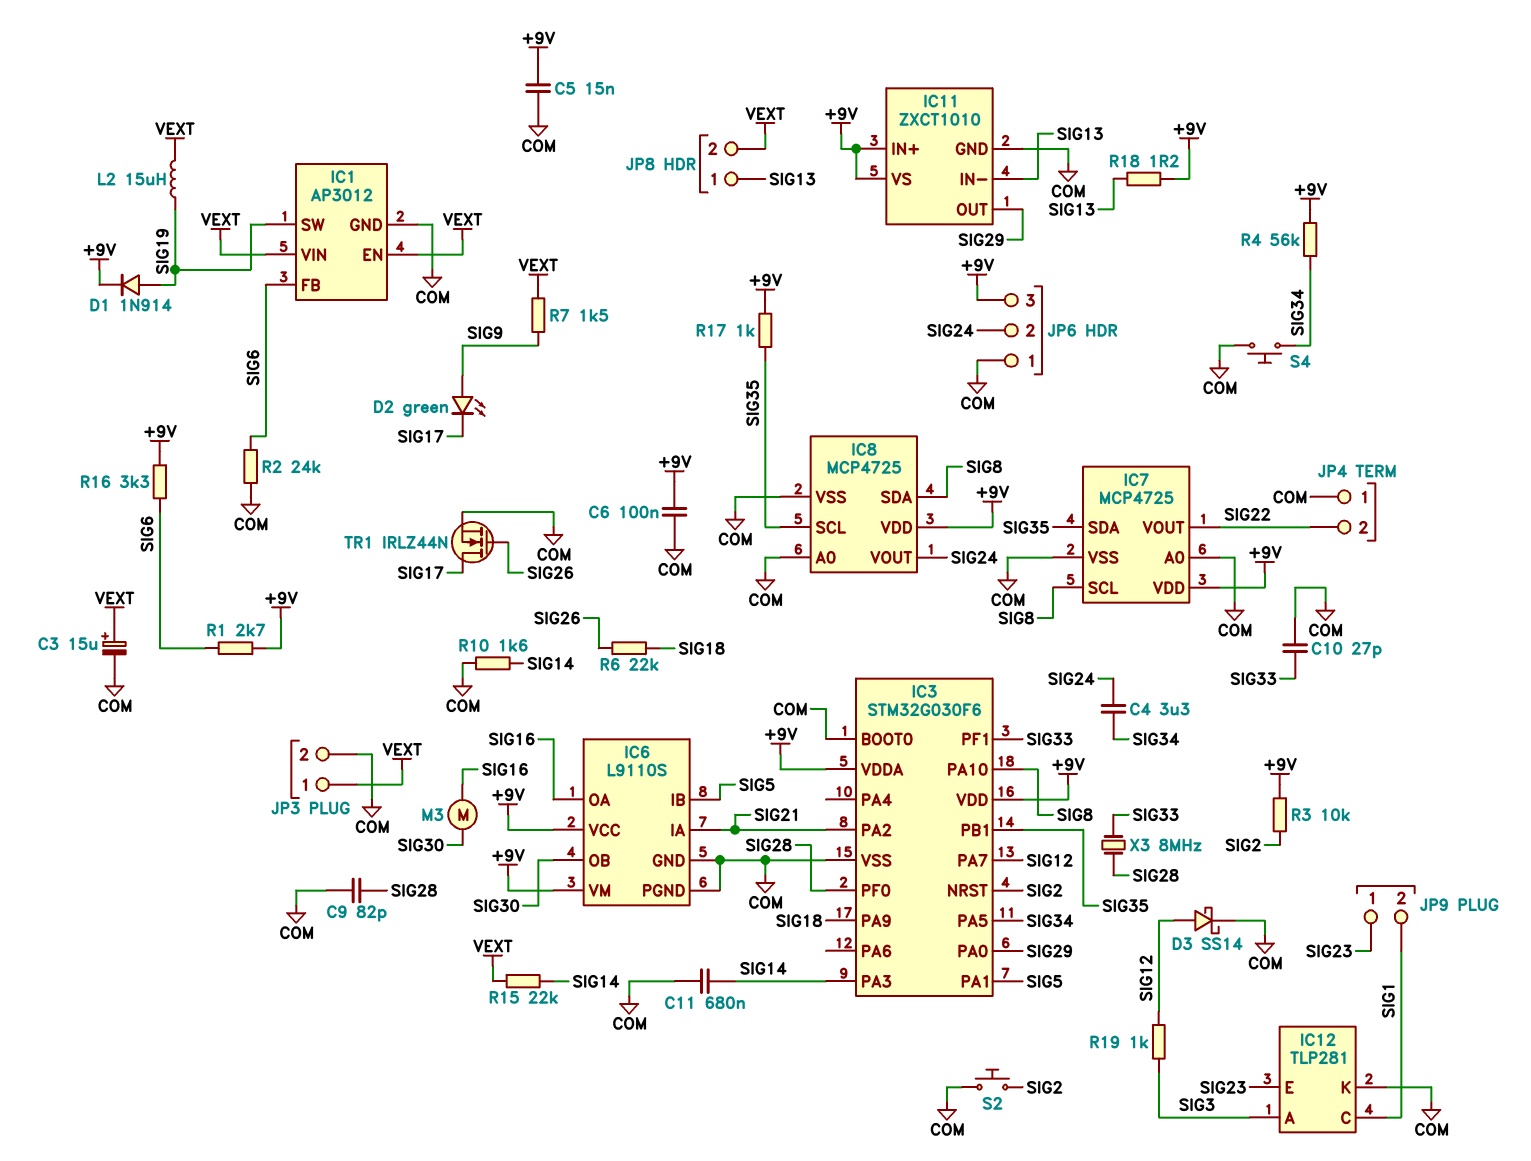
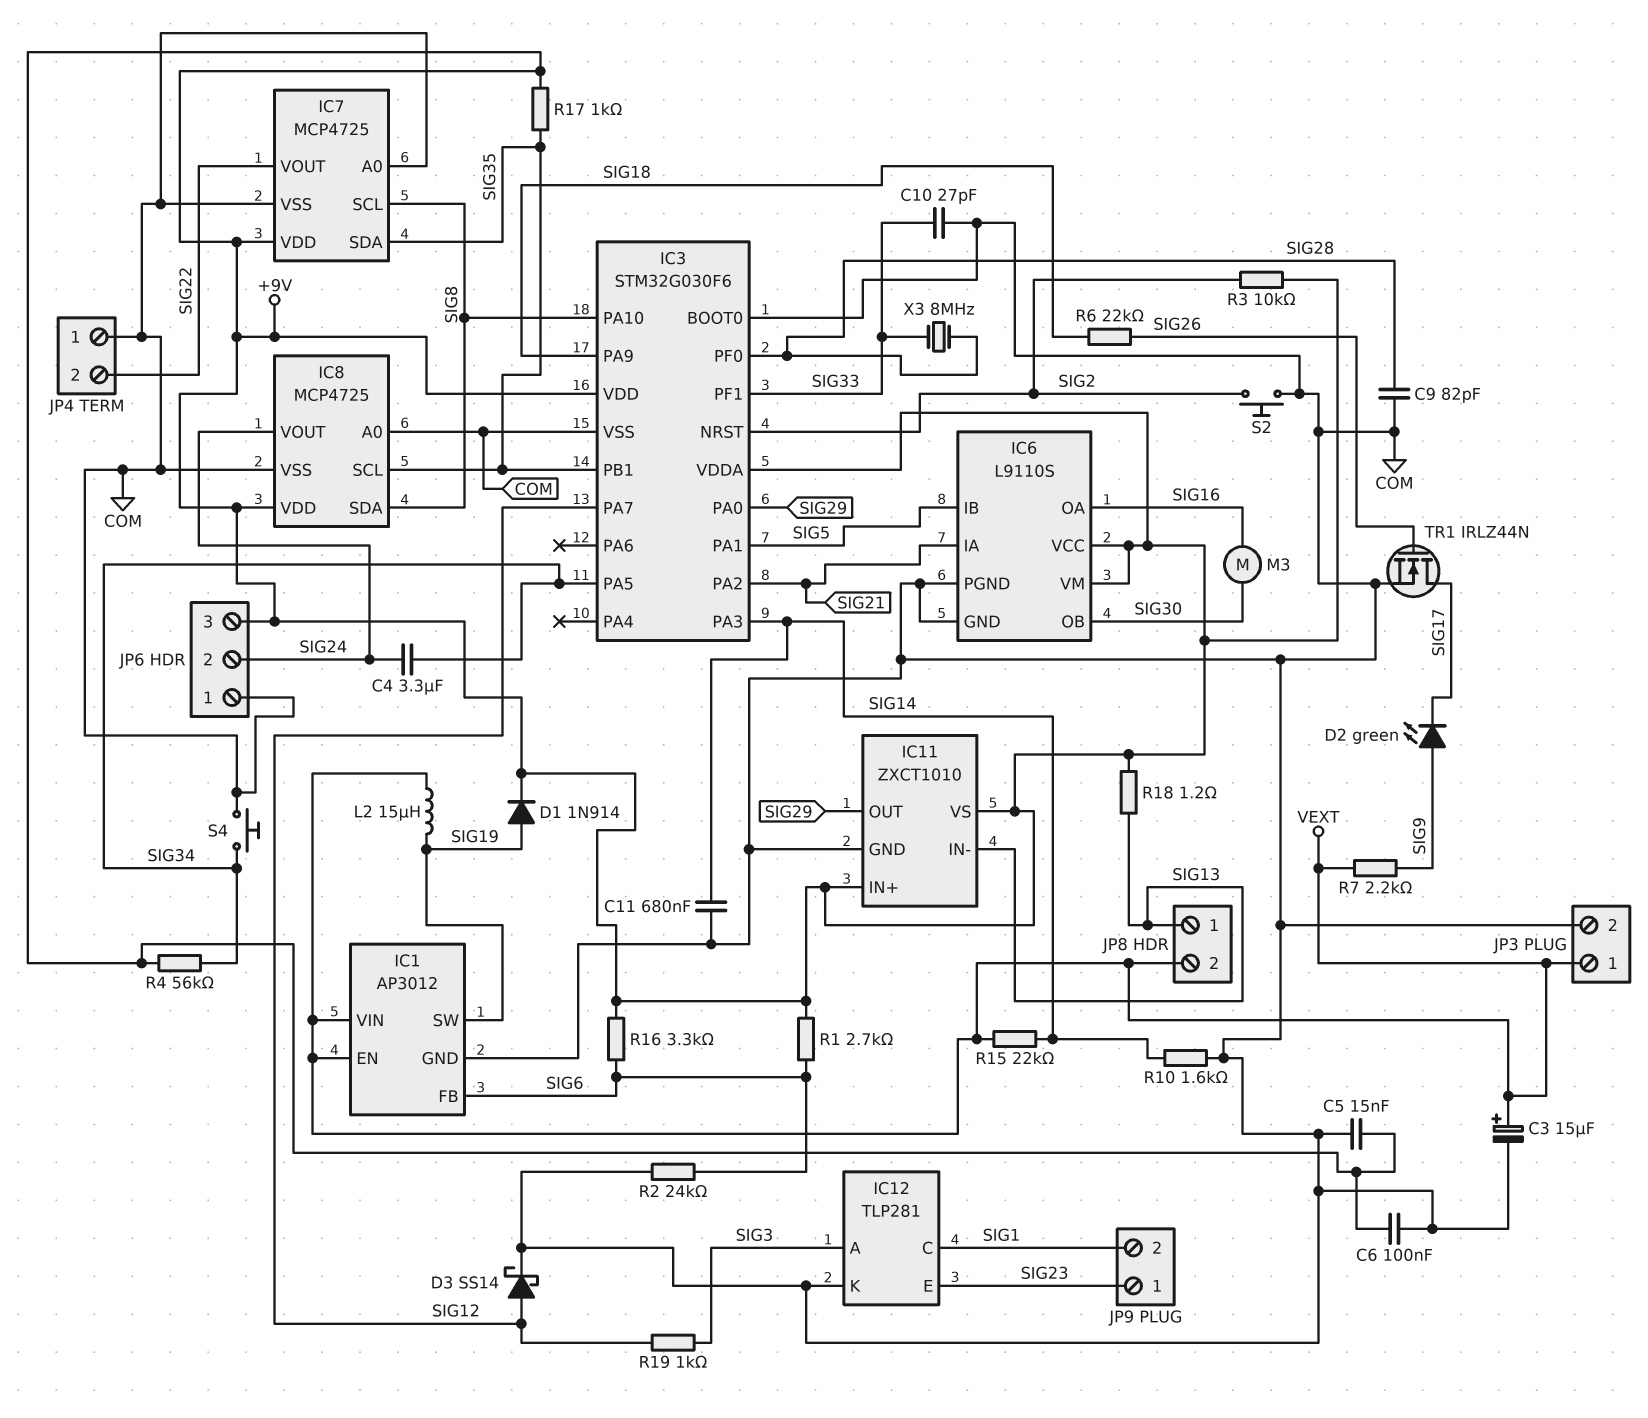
R7: 1.5k (SIG9, VEXT) -> 2.2k (SIG9, VEXT)

